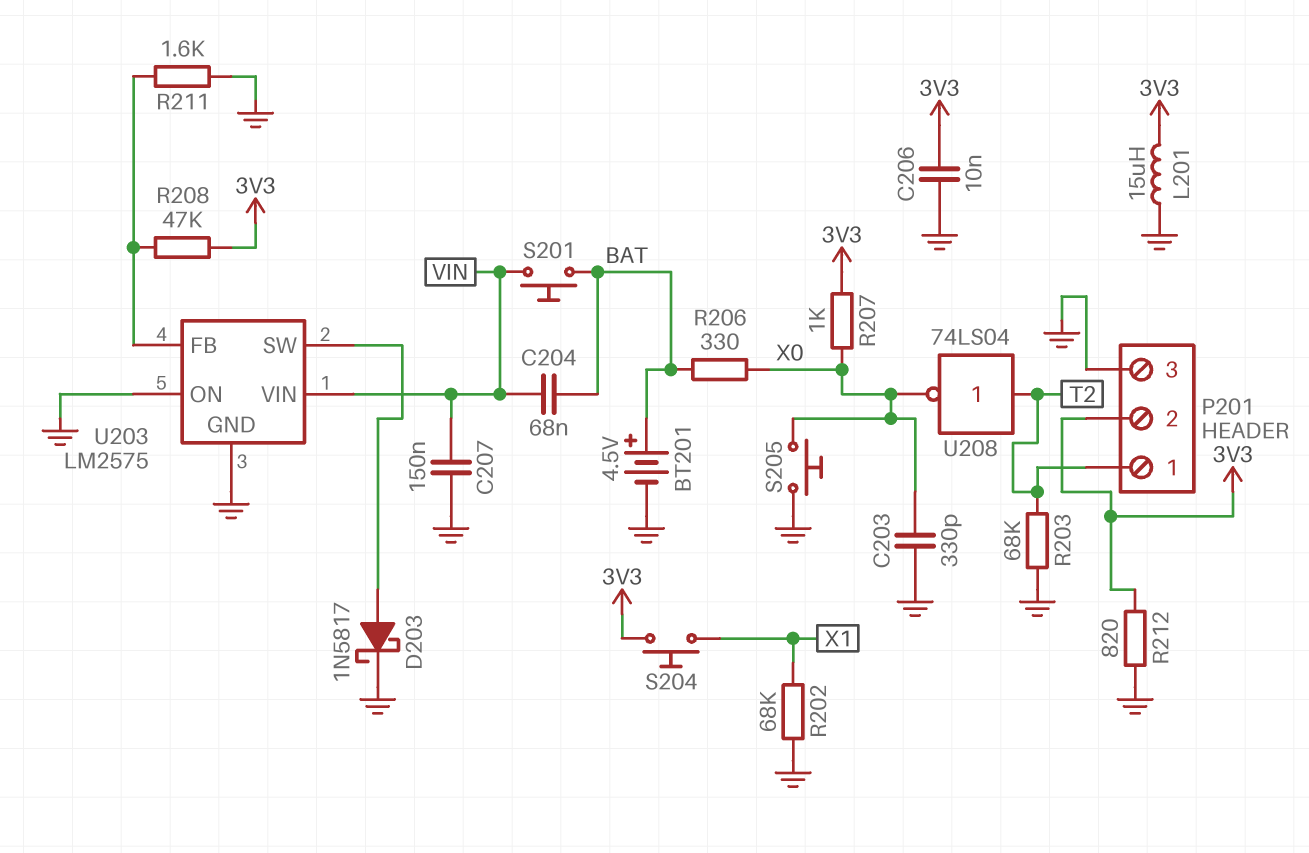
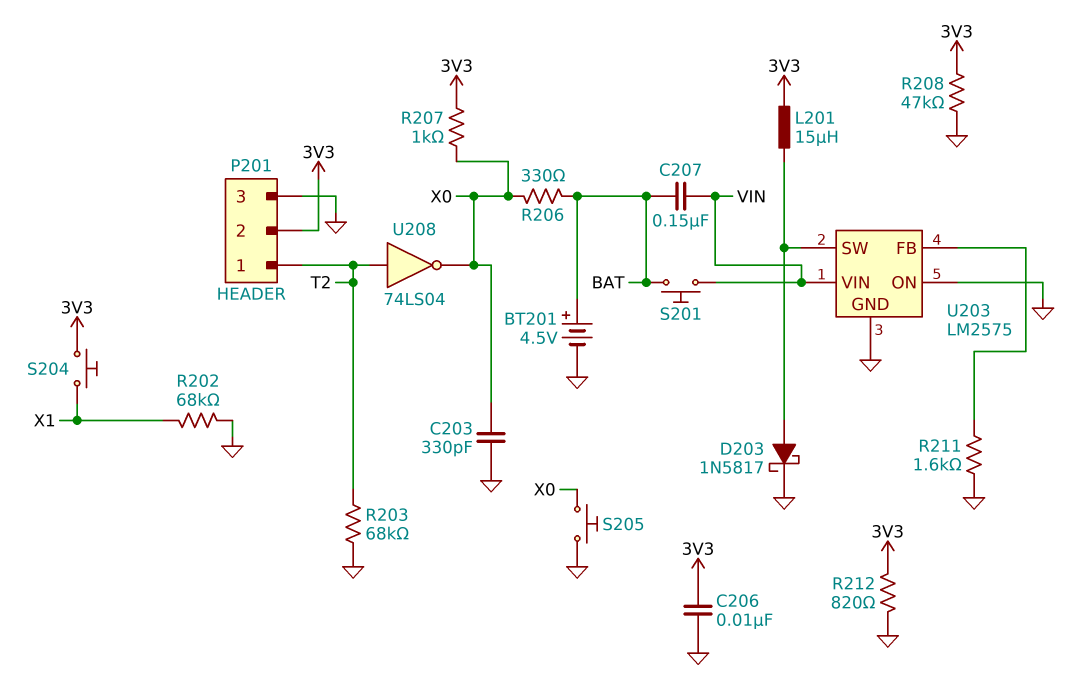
C204: 68nF (BAT, VIN) -> none
C207: 150nF (GND, VIN) -> 150nF (BAT, VIN)
L201: 15uH (3V3, GND) -> 15uH (3V3, U203/SW)
R208: 47k (3V3, U203/FB) -> 47k (3V3, GND)

